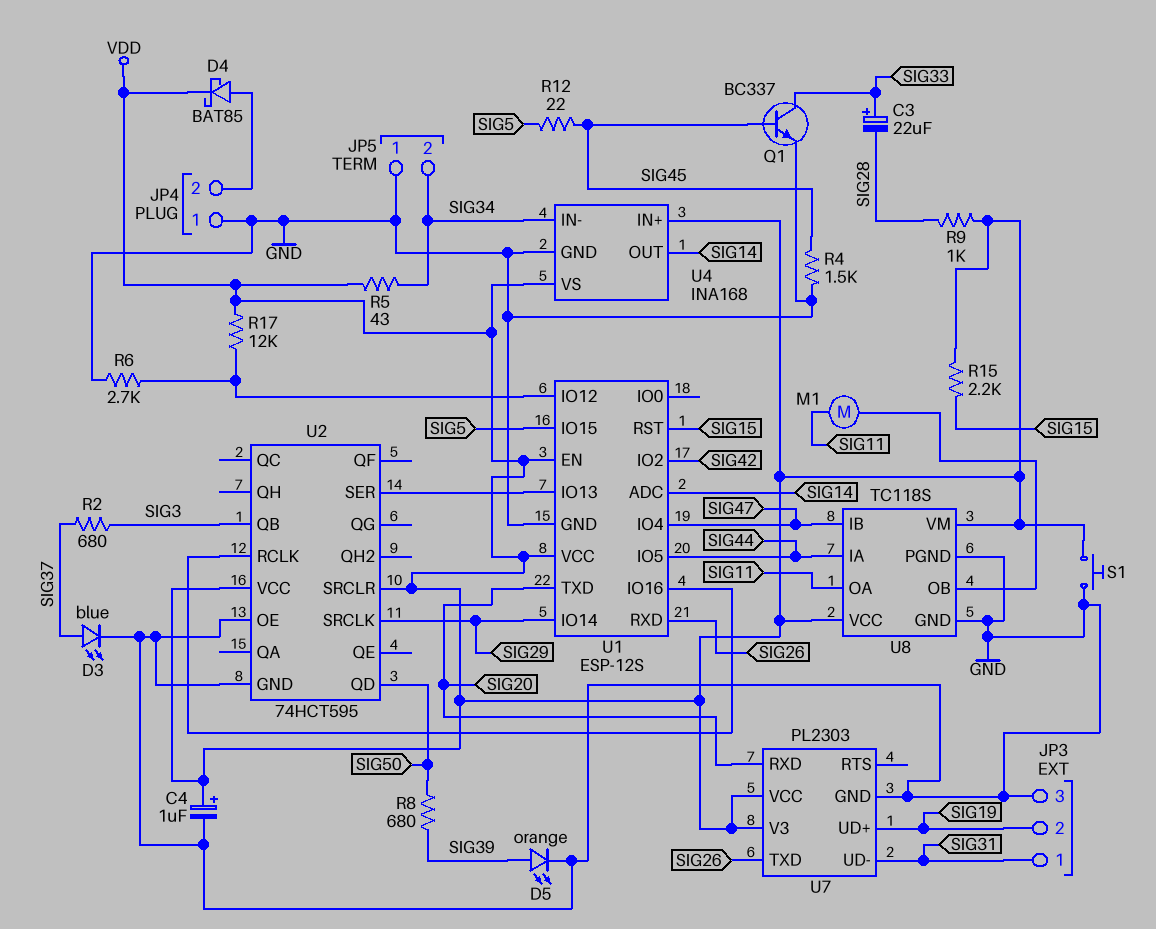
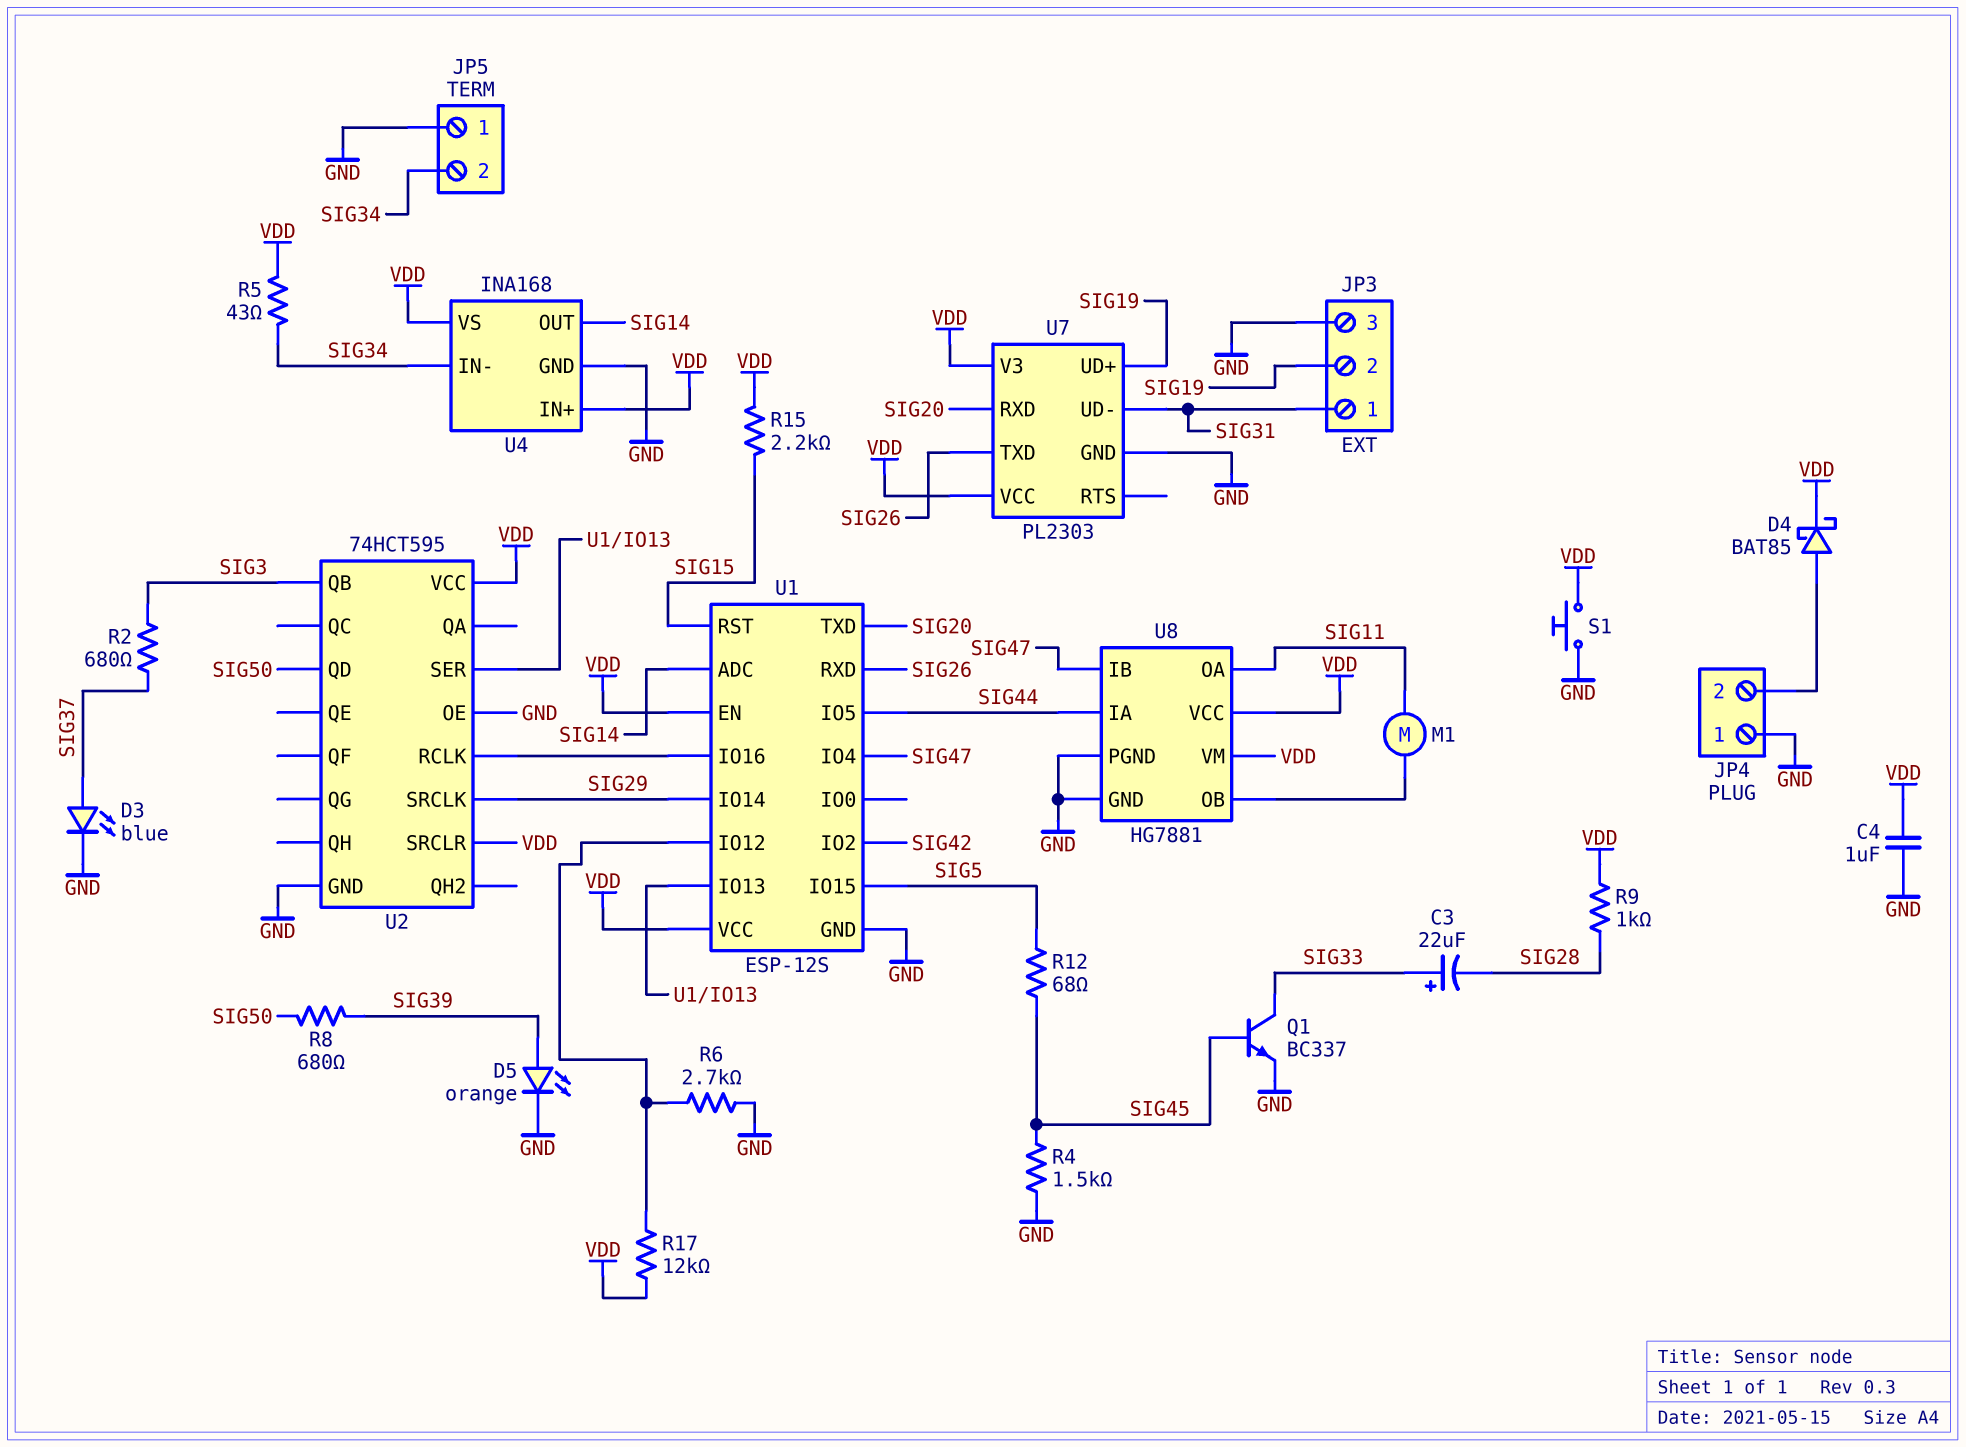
C4: 1uF (plus VDD, minus GND) -> 1uF (GND, VDD)
R12: 22 (SIG5, SIG45) -> 68 (SIG5, SIG45)
U8: TC118S -> HG7881

